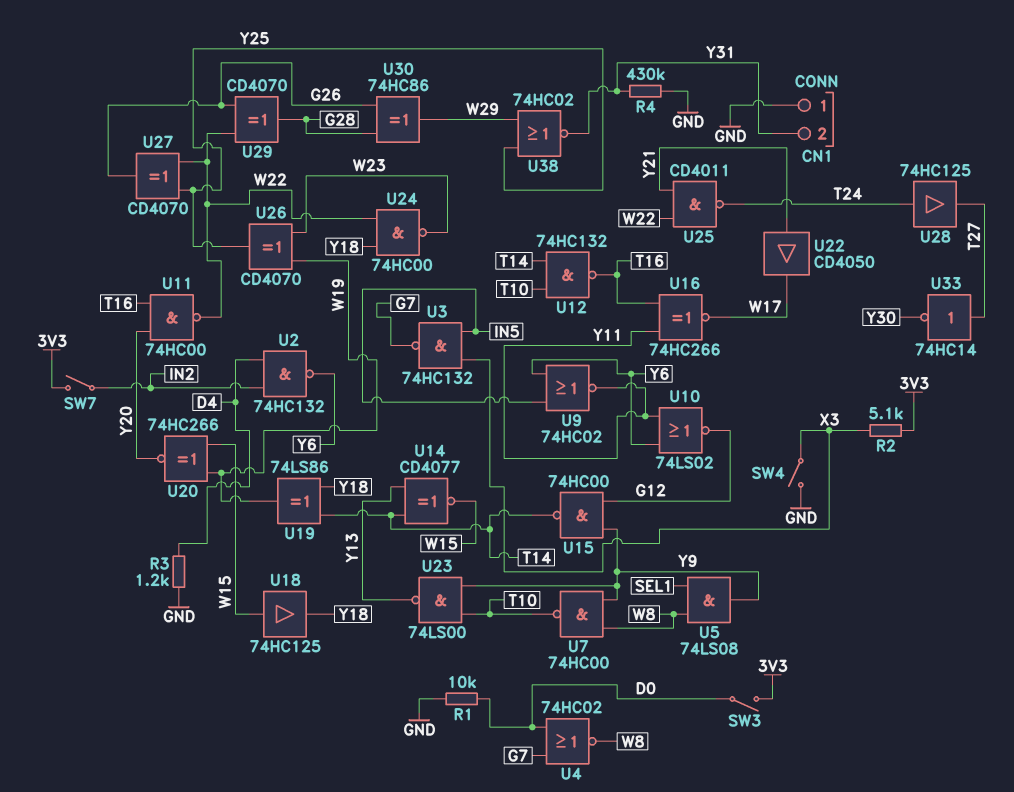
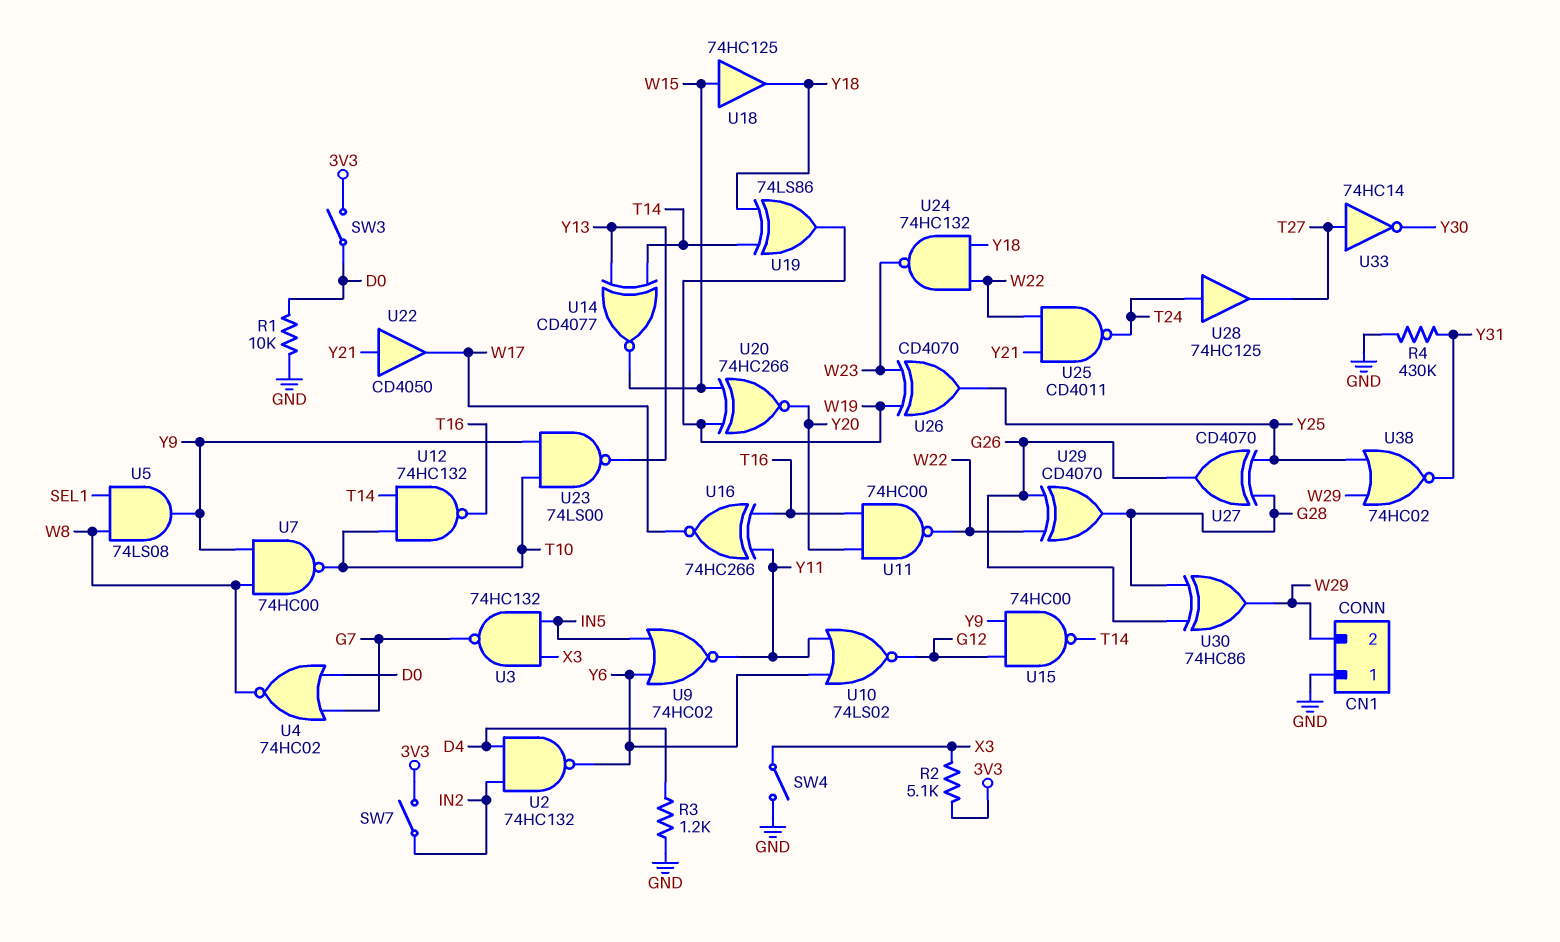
CN1 pin 2: Y31 -> W29
U24: NAND 74HC00 (in W22, in Y18, out W23) -> NAND 74HC132 (in W22, in Y18, out W23)
U27: XOR CD4070 (in W22, in Y25, out G26) -> XOR CD4070 (in G28, in Y25, out G26)

